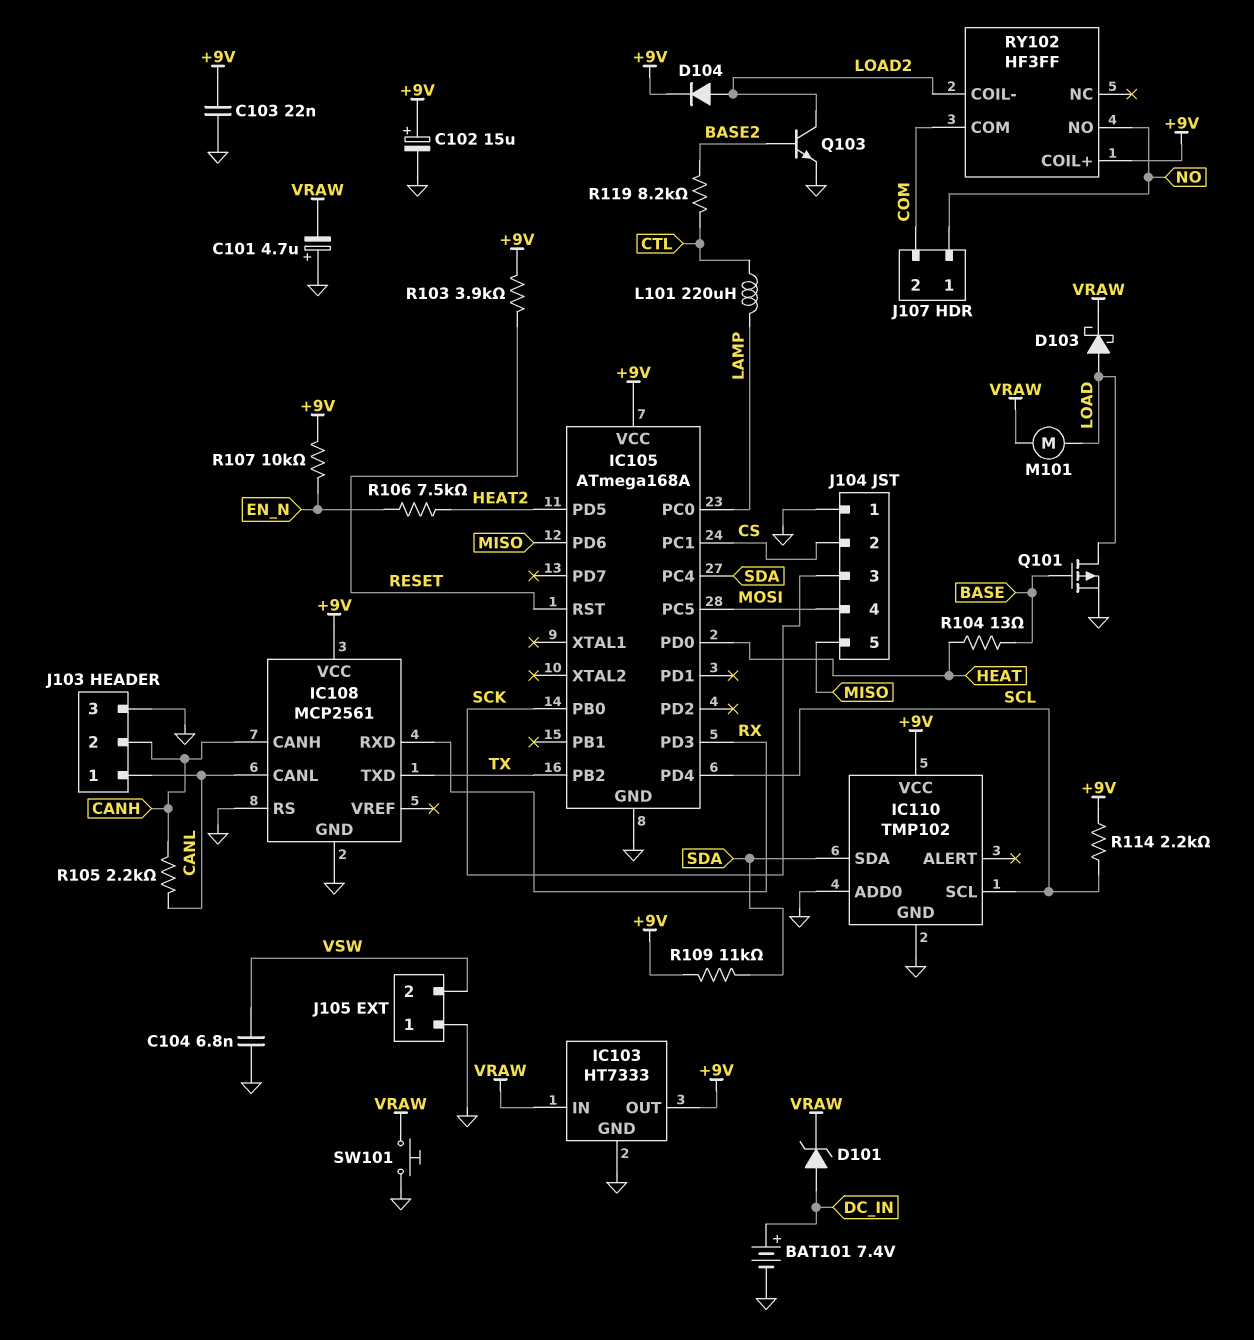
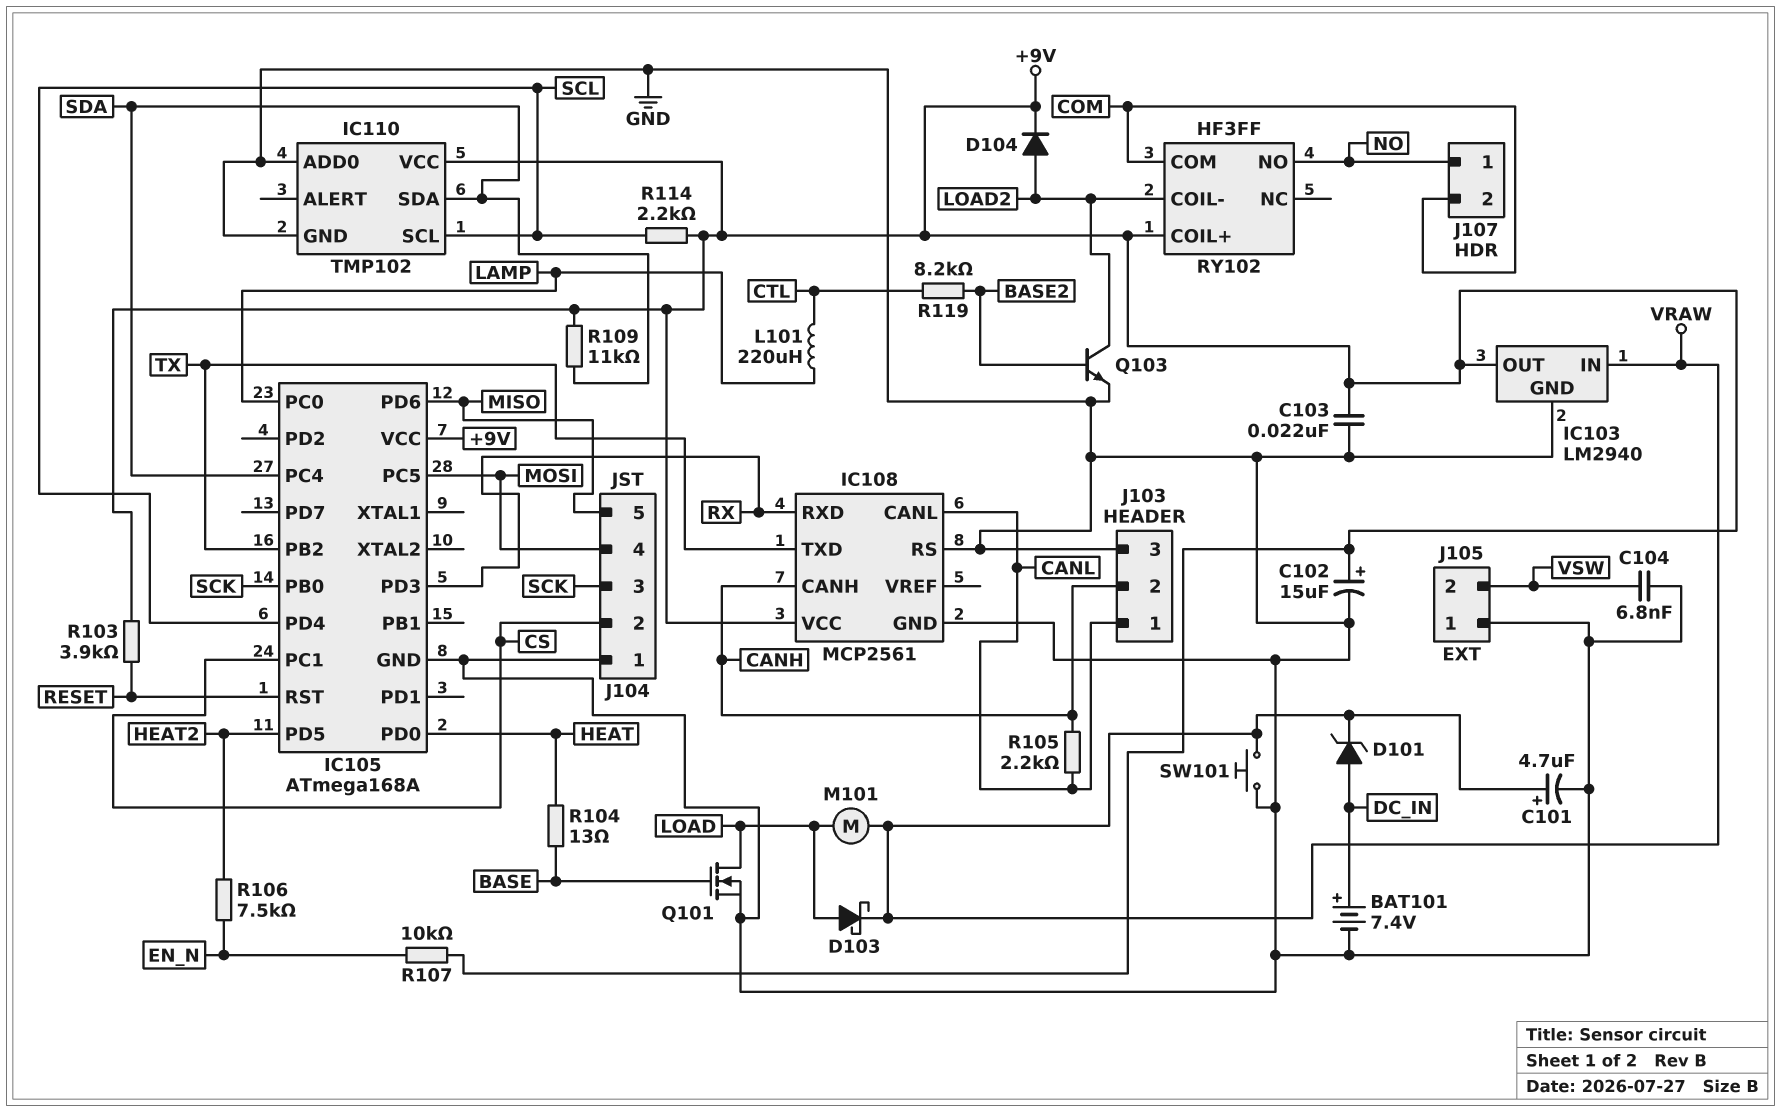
C101: 4.7uF (plus GND, minus VRAW) -> 4.7uF (plus VRAW, minus GND)
IC103: HT7333 -> LM2940
Q101: PMOS (G BASE, D LOAD, S GND) -> NMOS (G BASE, D LOAD, S GND)

